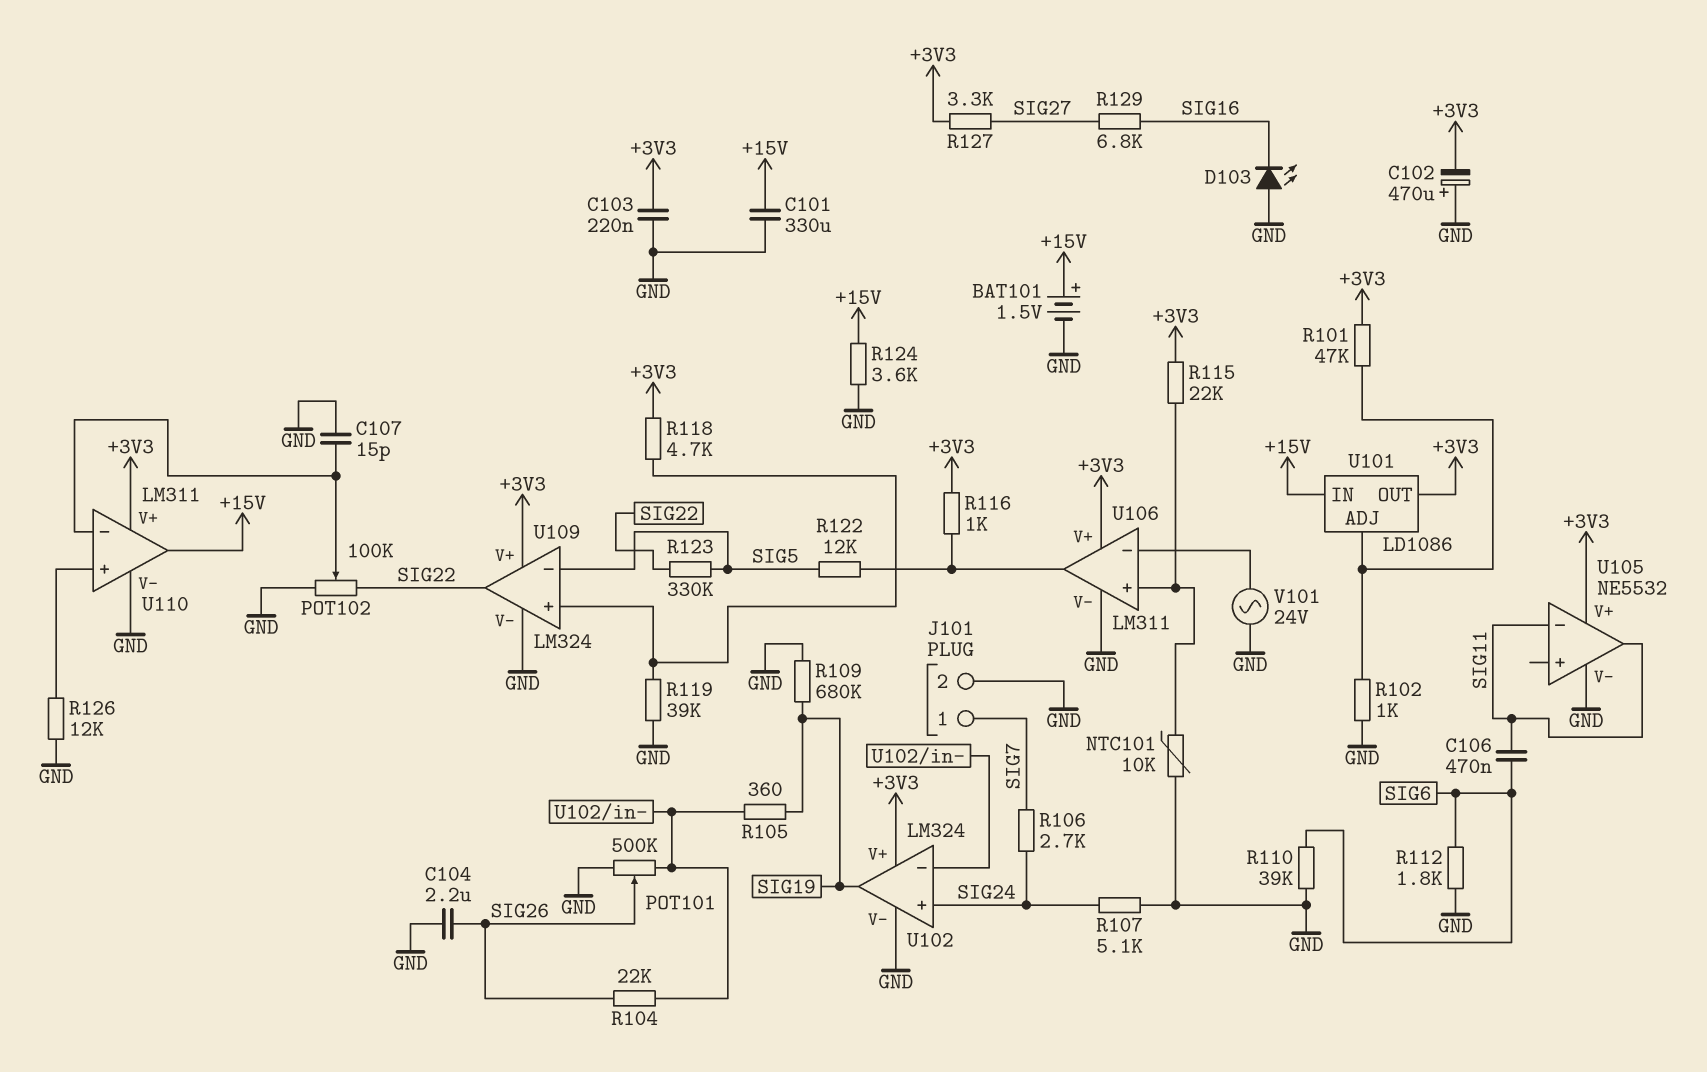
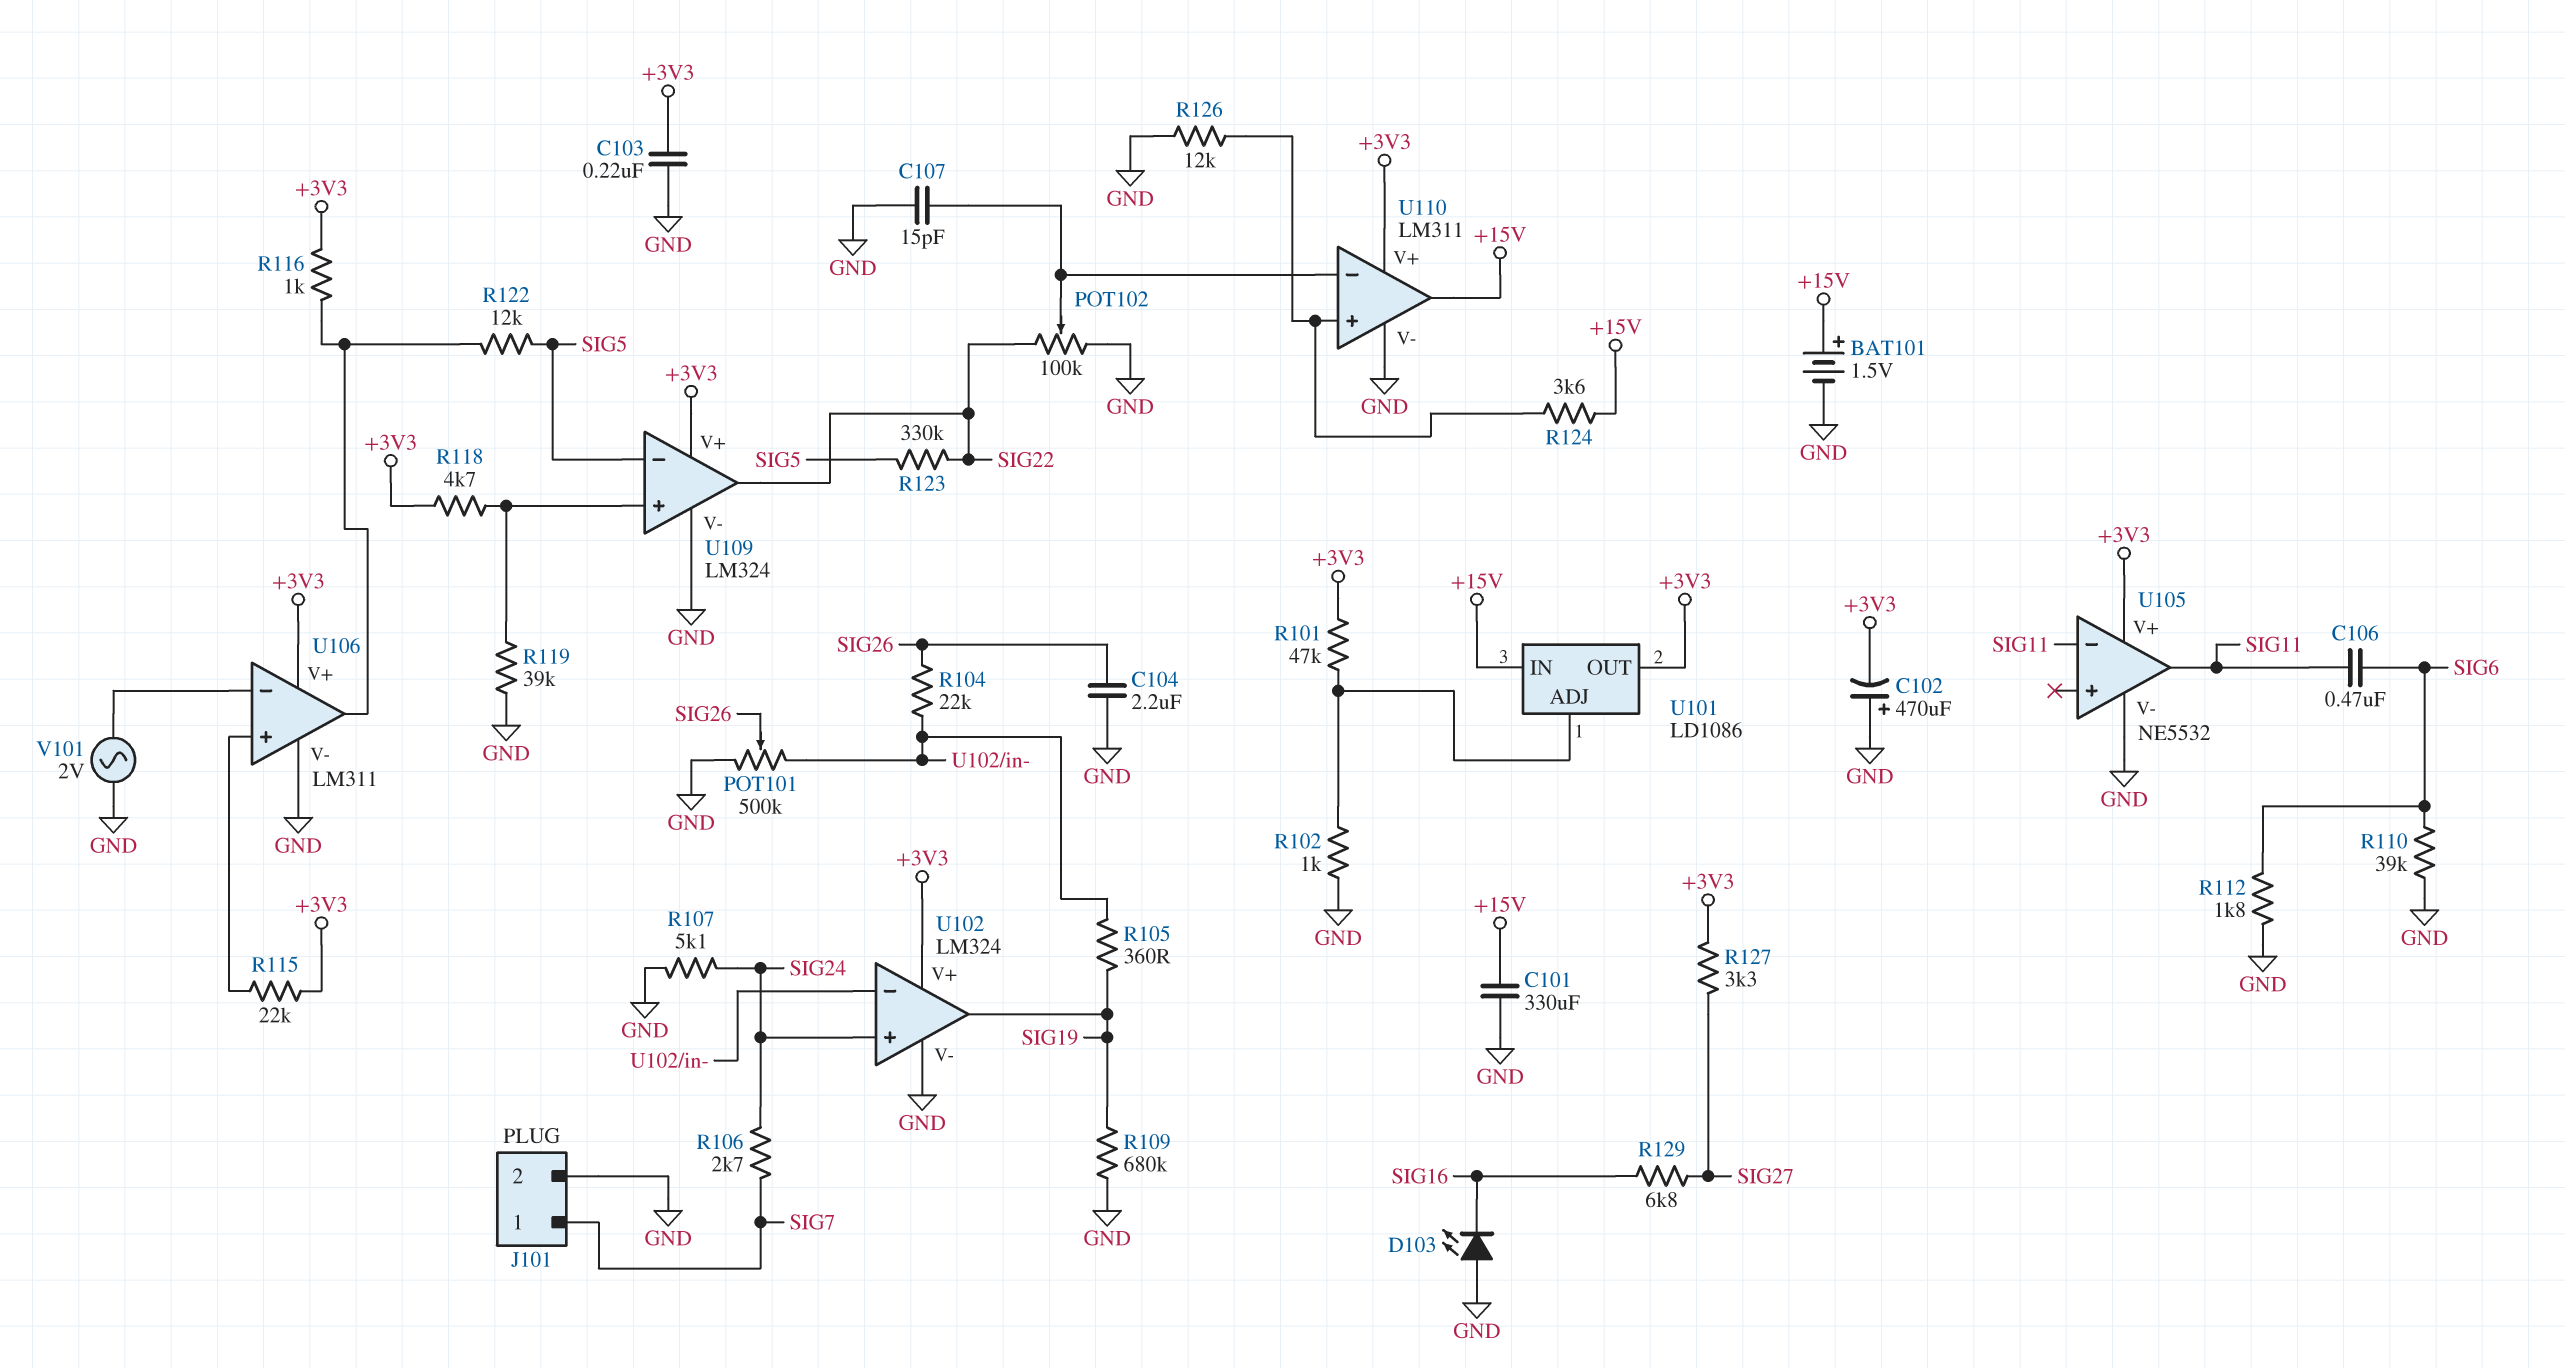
NTC101: 10k (GND, U106/in+) -> none
R124: 3.6k (+15V, GND) -> 3.6k (+15V, U110/in+)
V101: AC 24V (GND, U106/in-) -> AC 2V (GND, U106/in-)

